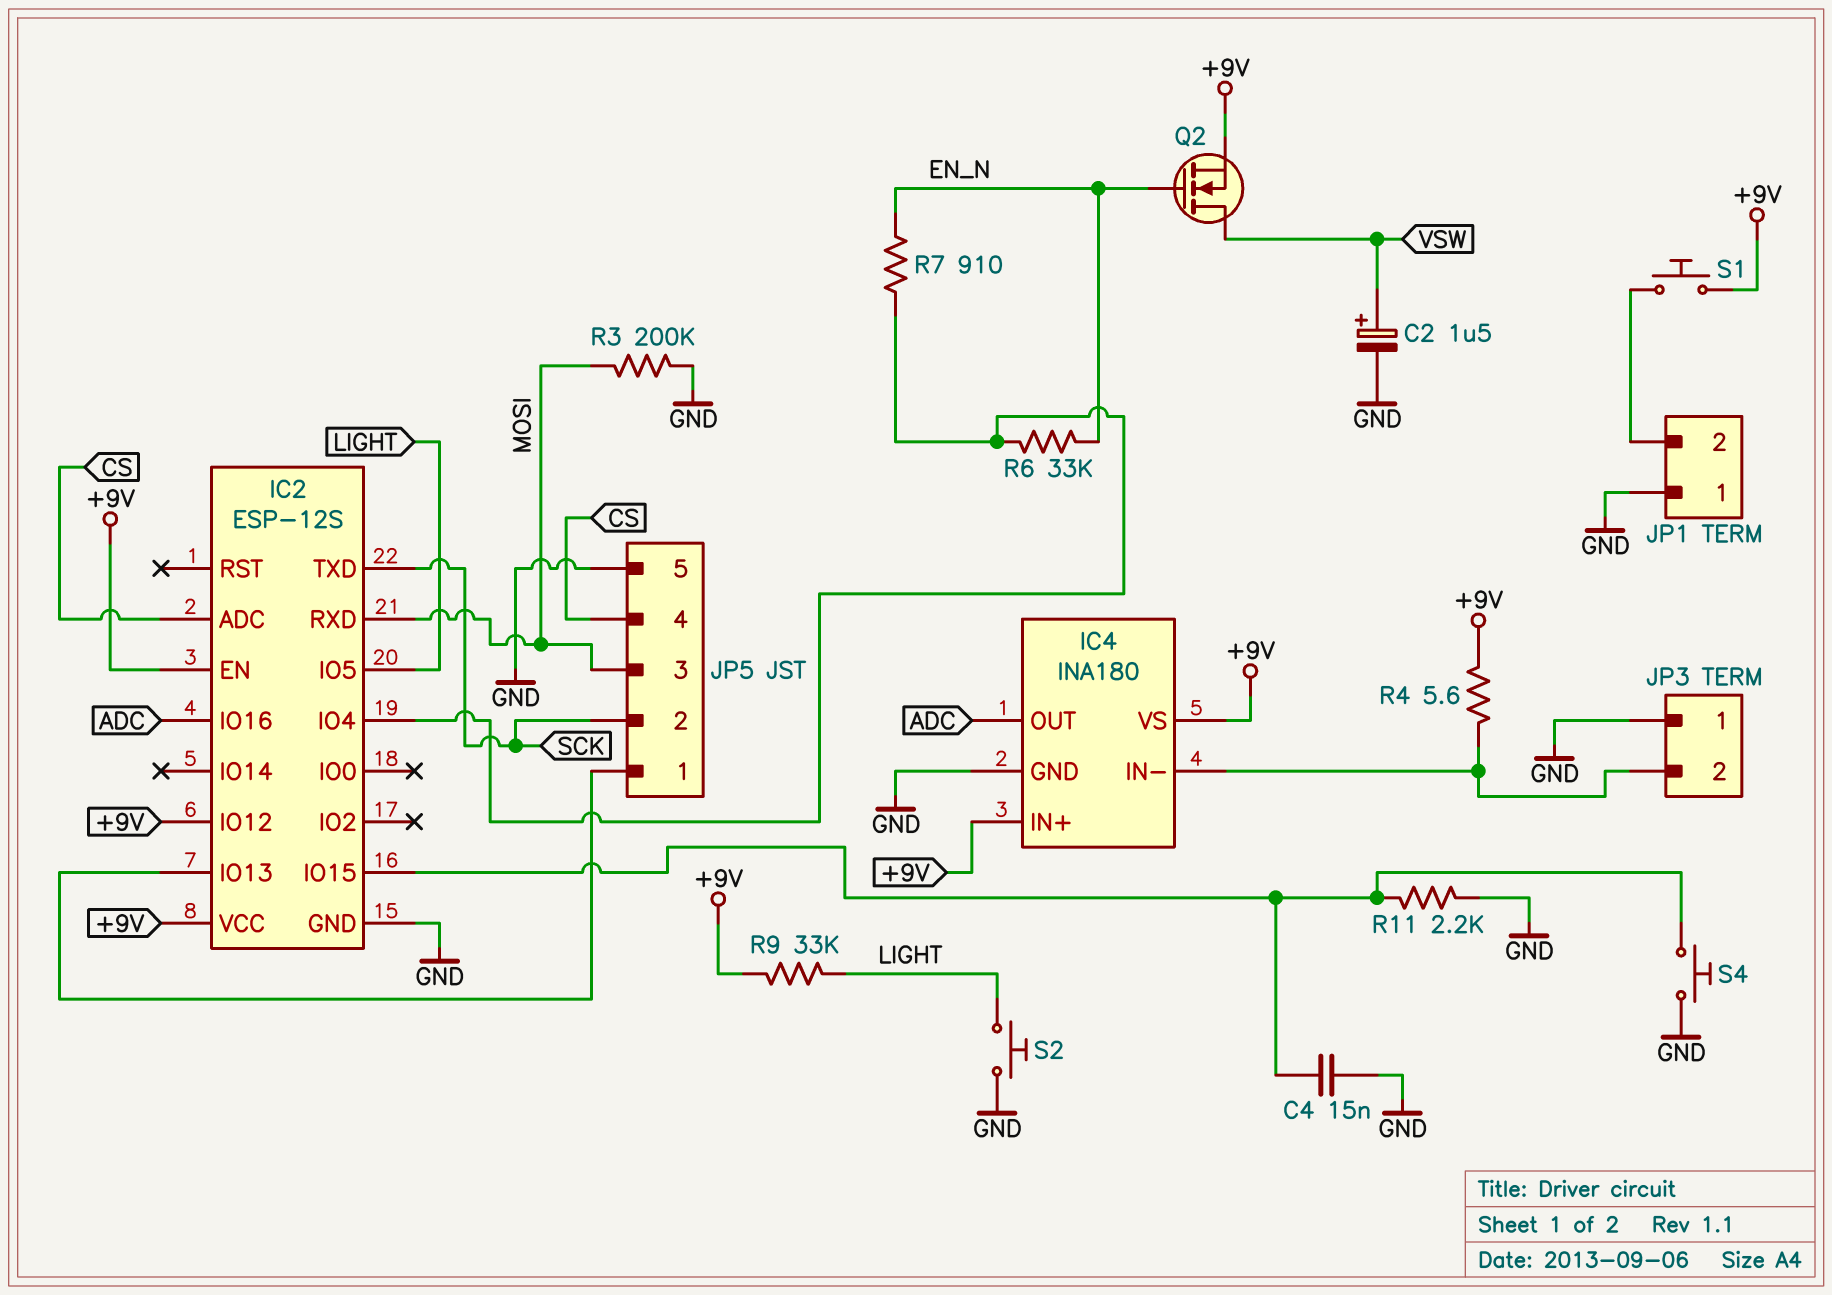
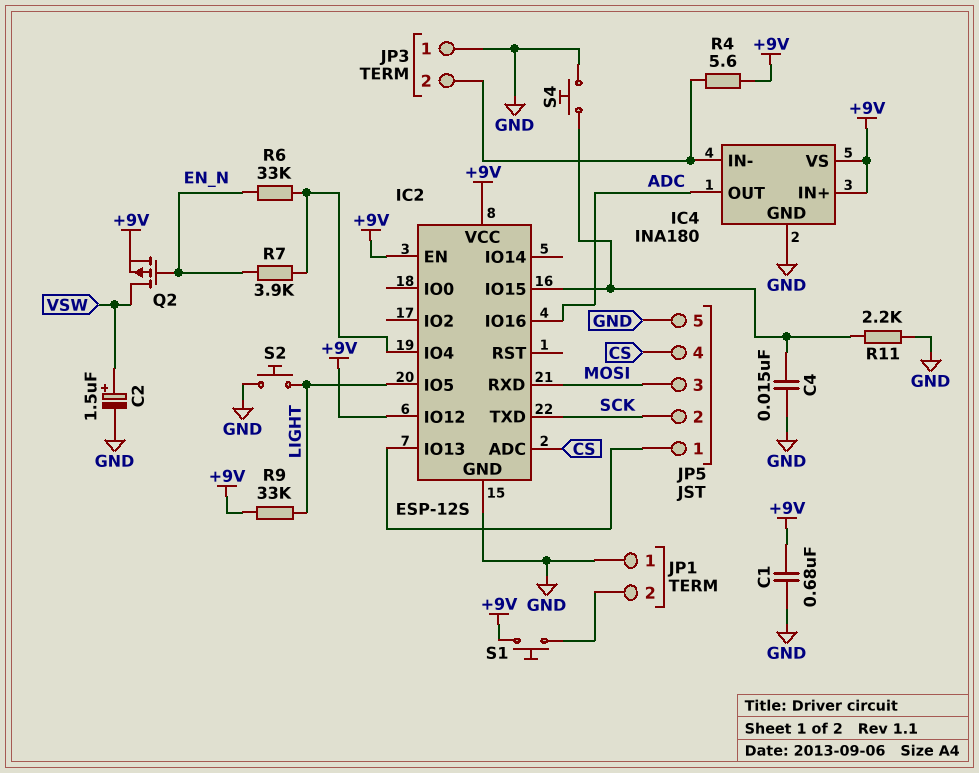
C1: none -> 680nF (+9V, GND)
Q2: NMOS (G EN_N, D VSW, S +9V) -> PMOS (G EN_N, D VSW, S +9V)
R3: 200k (GND, MOSI) -> none
R7: 910 (EN_N, IC2/IO4) -> 3.9k (EN_N, IC2/IO4)

